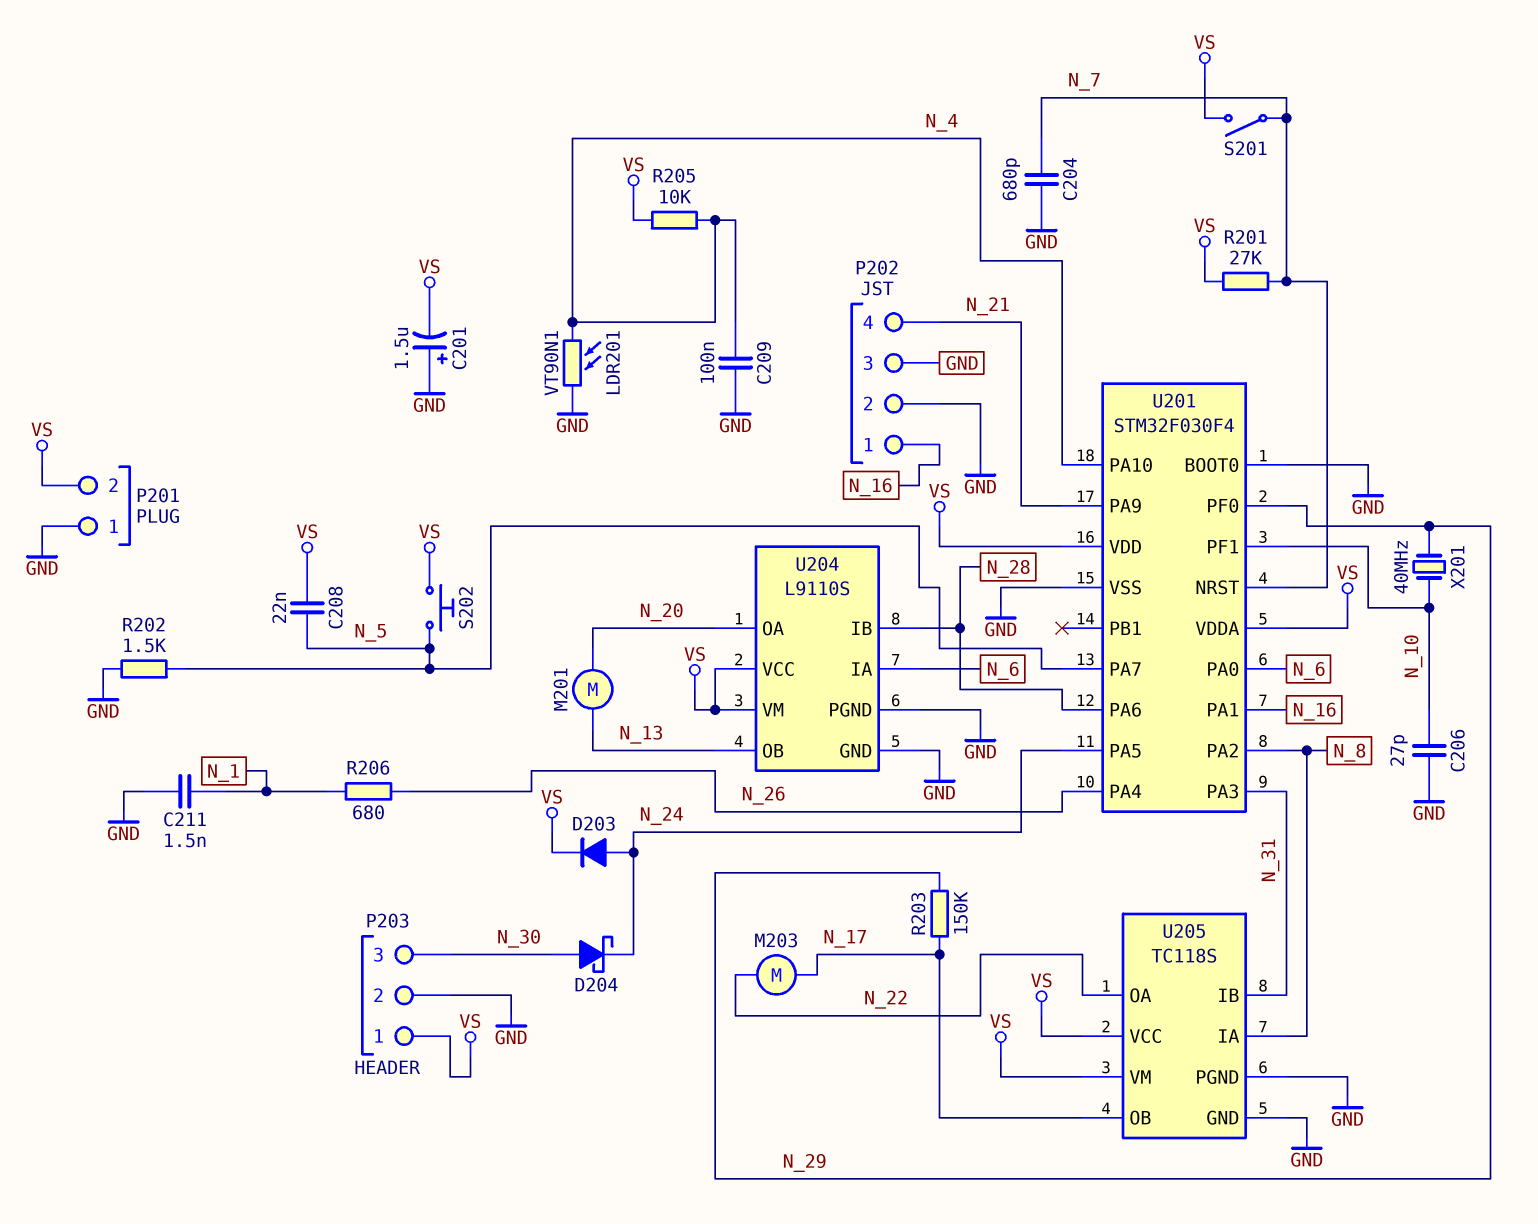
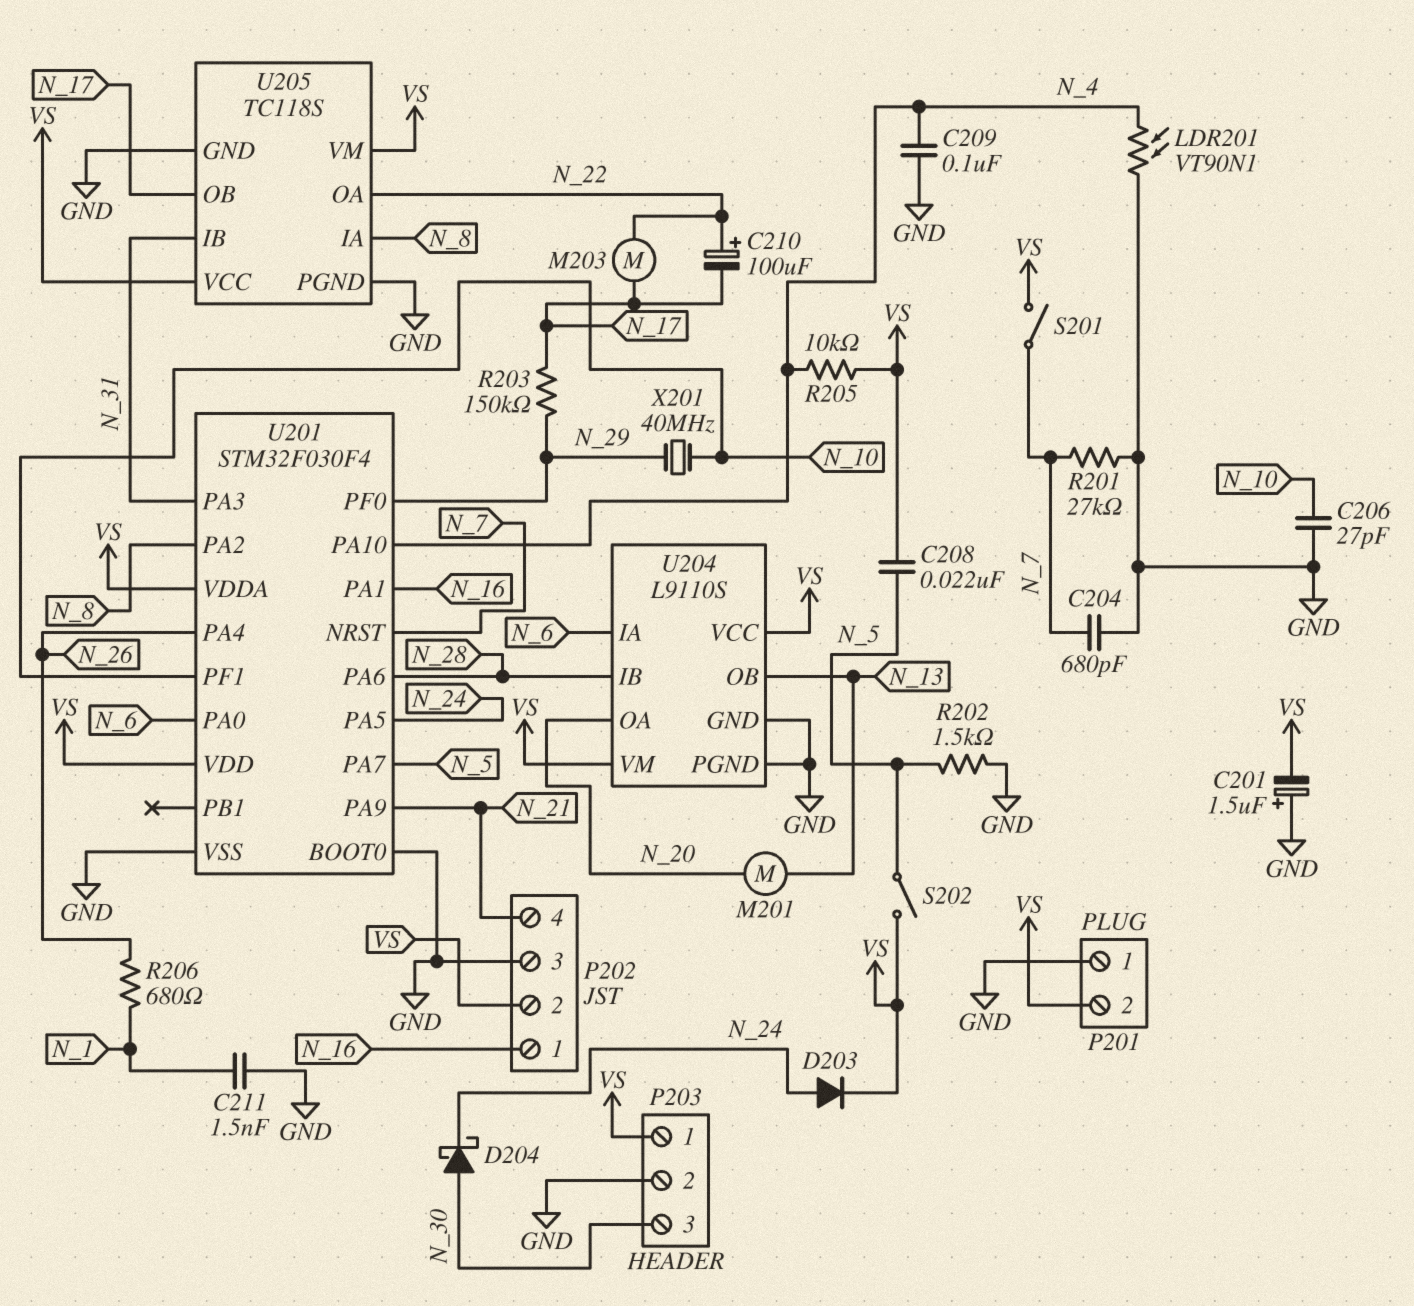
C210: none -> 100uF (plus N_22, minus N_17)
P202 pin 2: GND -> VS
R201: 27k (N_7, VS) -> 27k (GND, N_7)
S202: button (N_5, VS) -> switch (N_5, VS)

